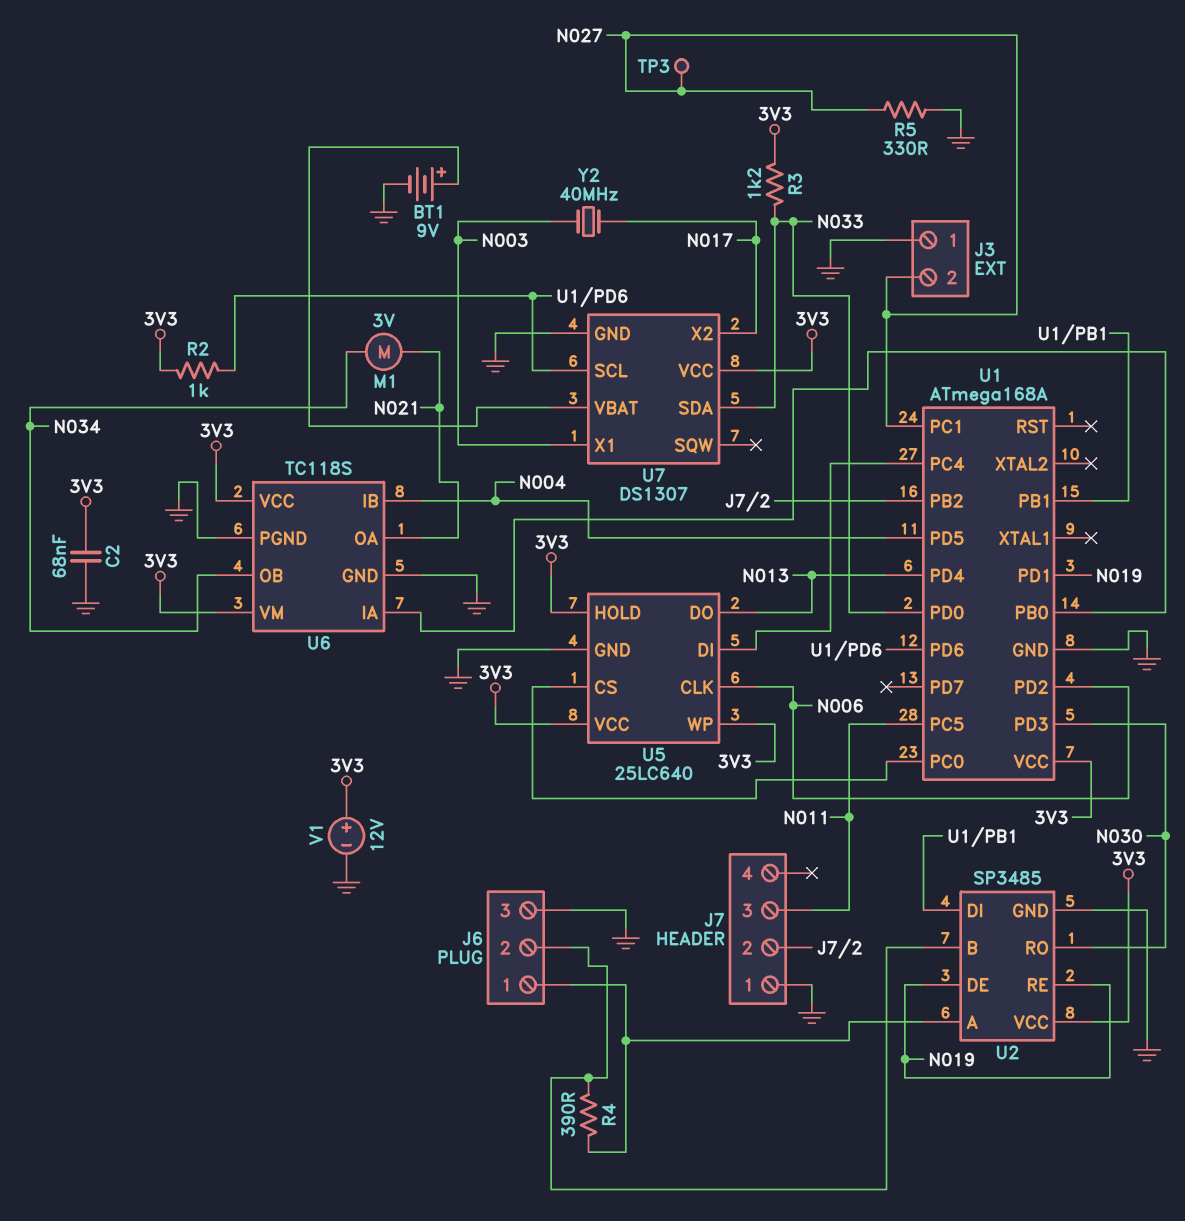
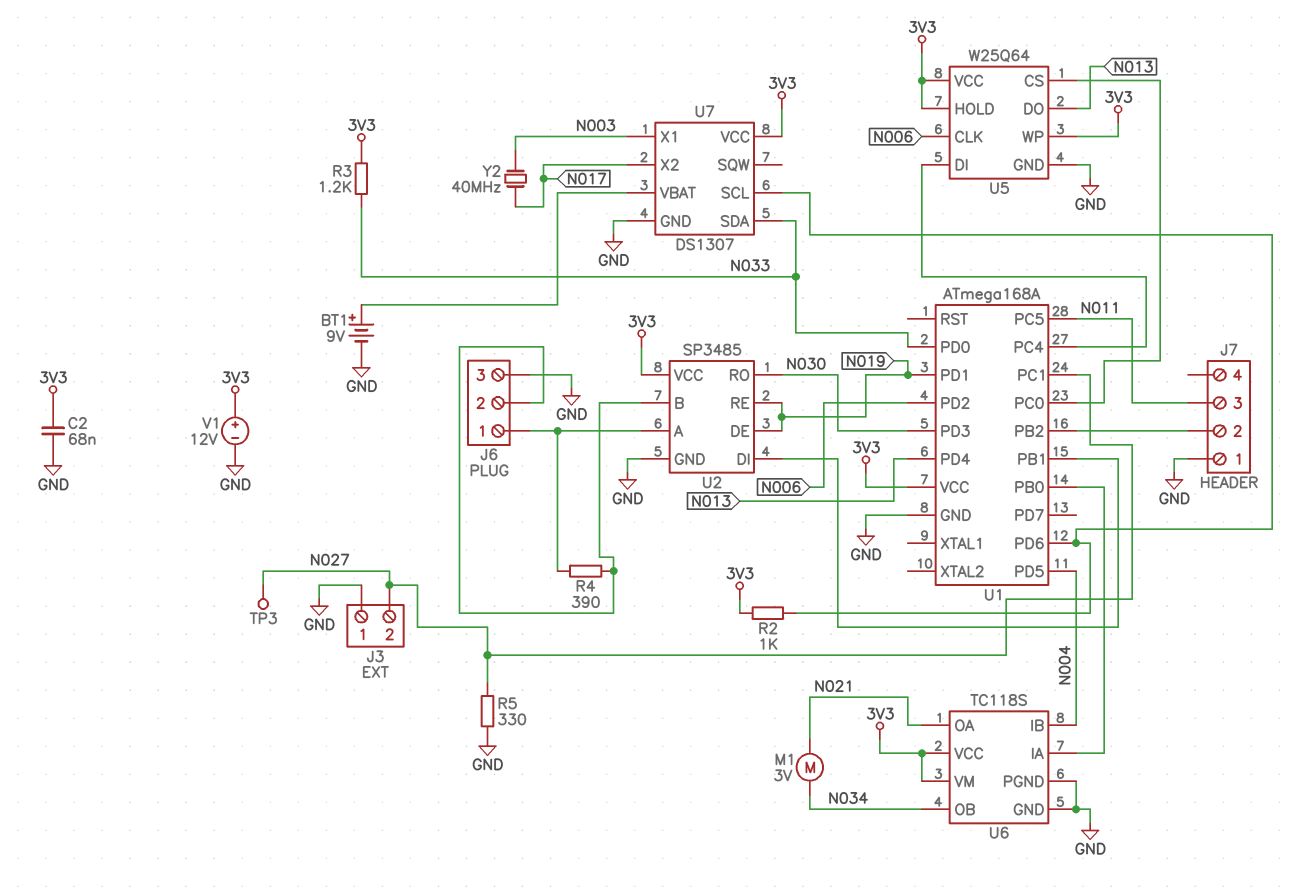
U5: 25LC640 -> W25Q64

